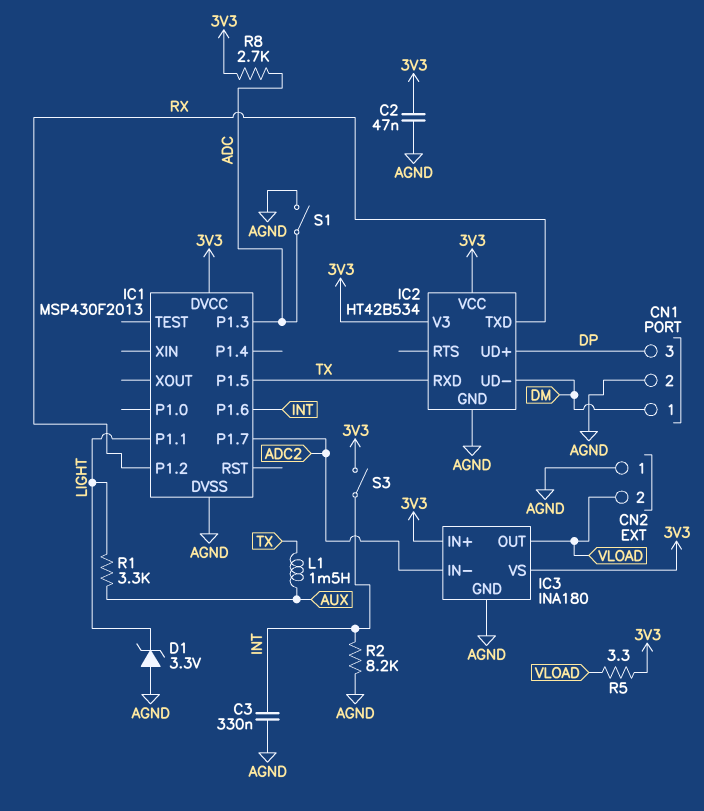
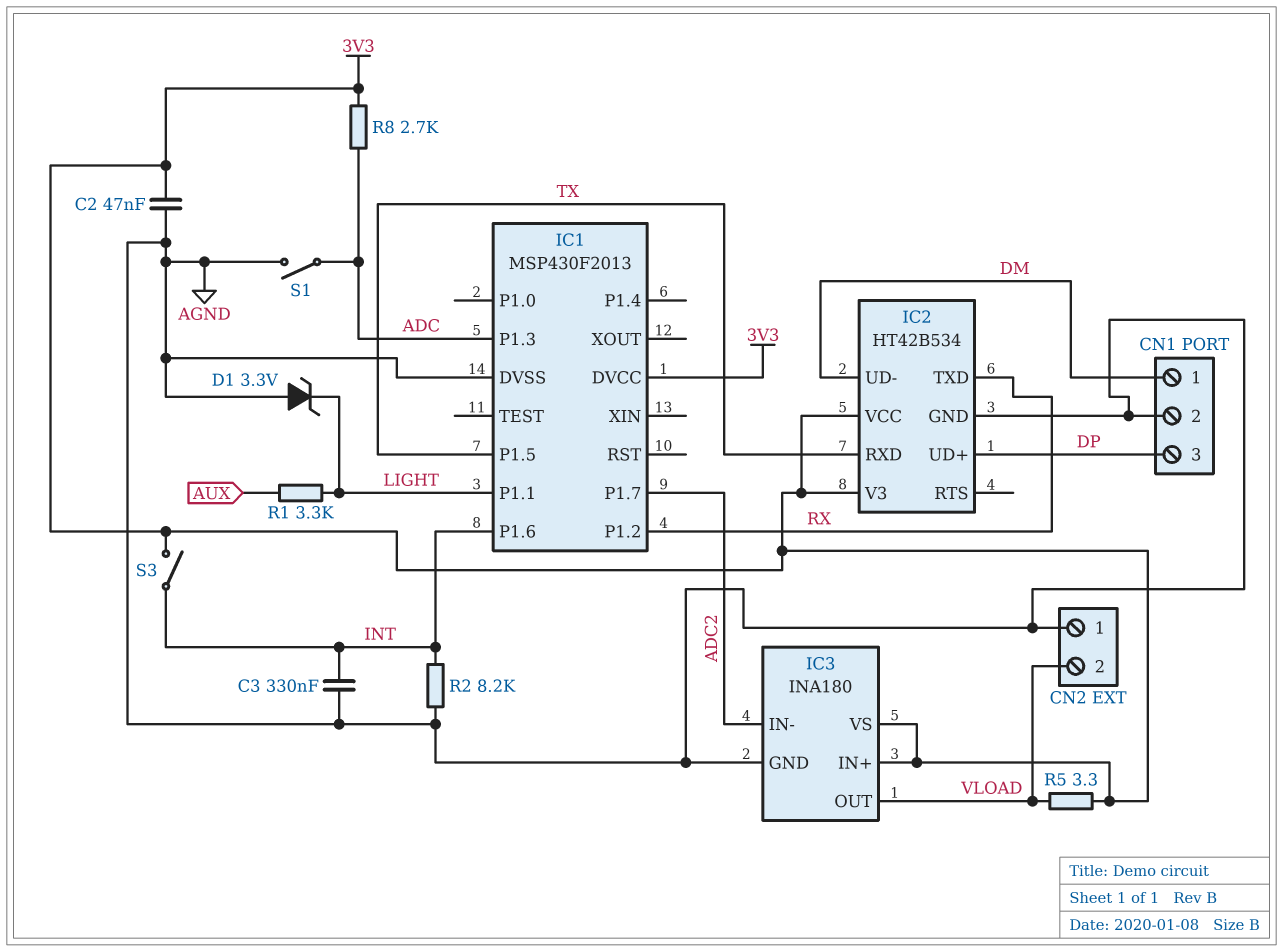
L1: 1.5mH (AUX, TX) -> none

